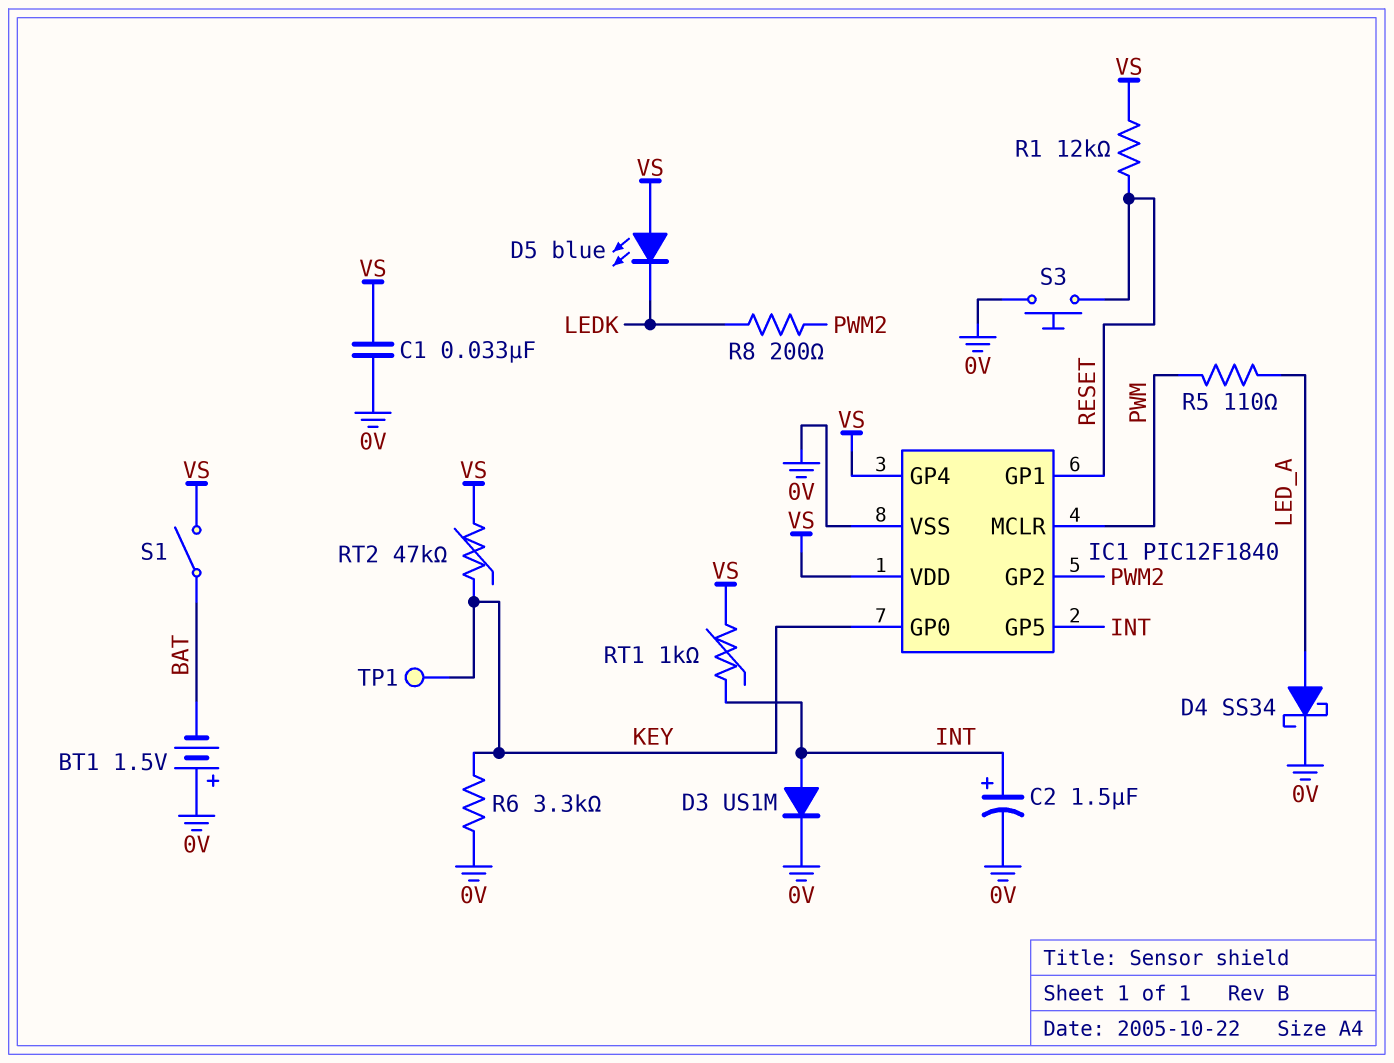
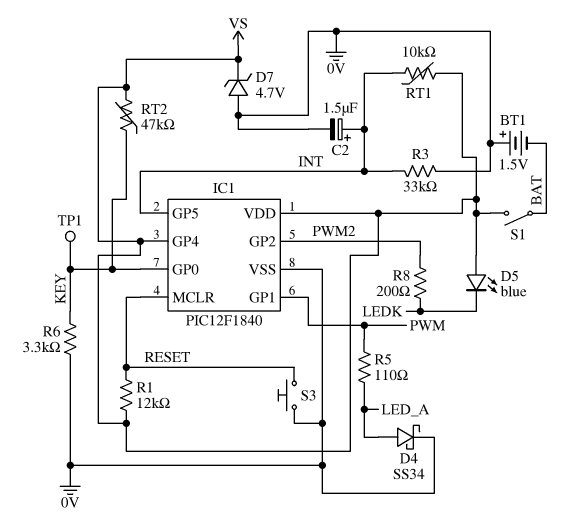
C1: 33nF (0V, VS) -> none
D3: diode US1M (A INT, K 0V) -> none
D7: none -> zener 4.7V (A 0V, K VS)
IC1 pin GP1: RESET -> PWM
IC1 pin MCLR: PWM -> RESET
R3: none -> 33k (0V, INT)
RT1: 1k (INT, VS) -> 10k (INT, VS)

